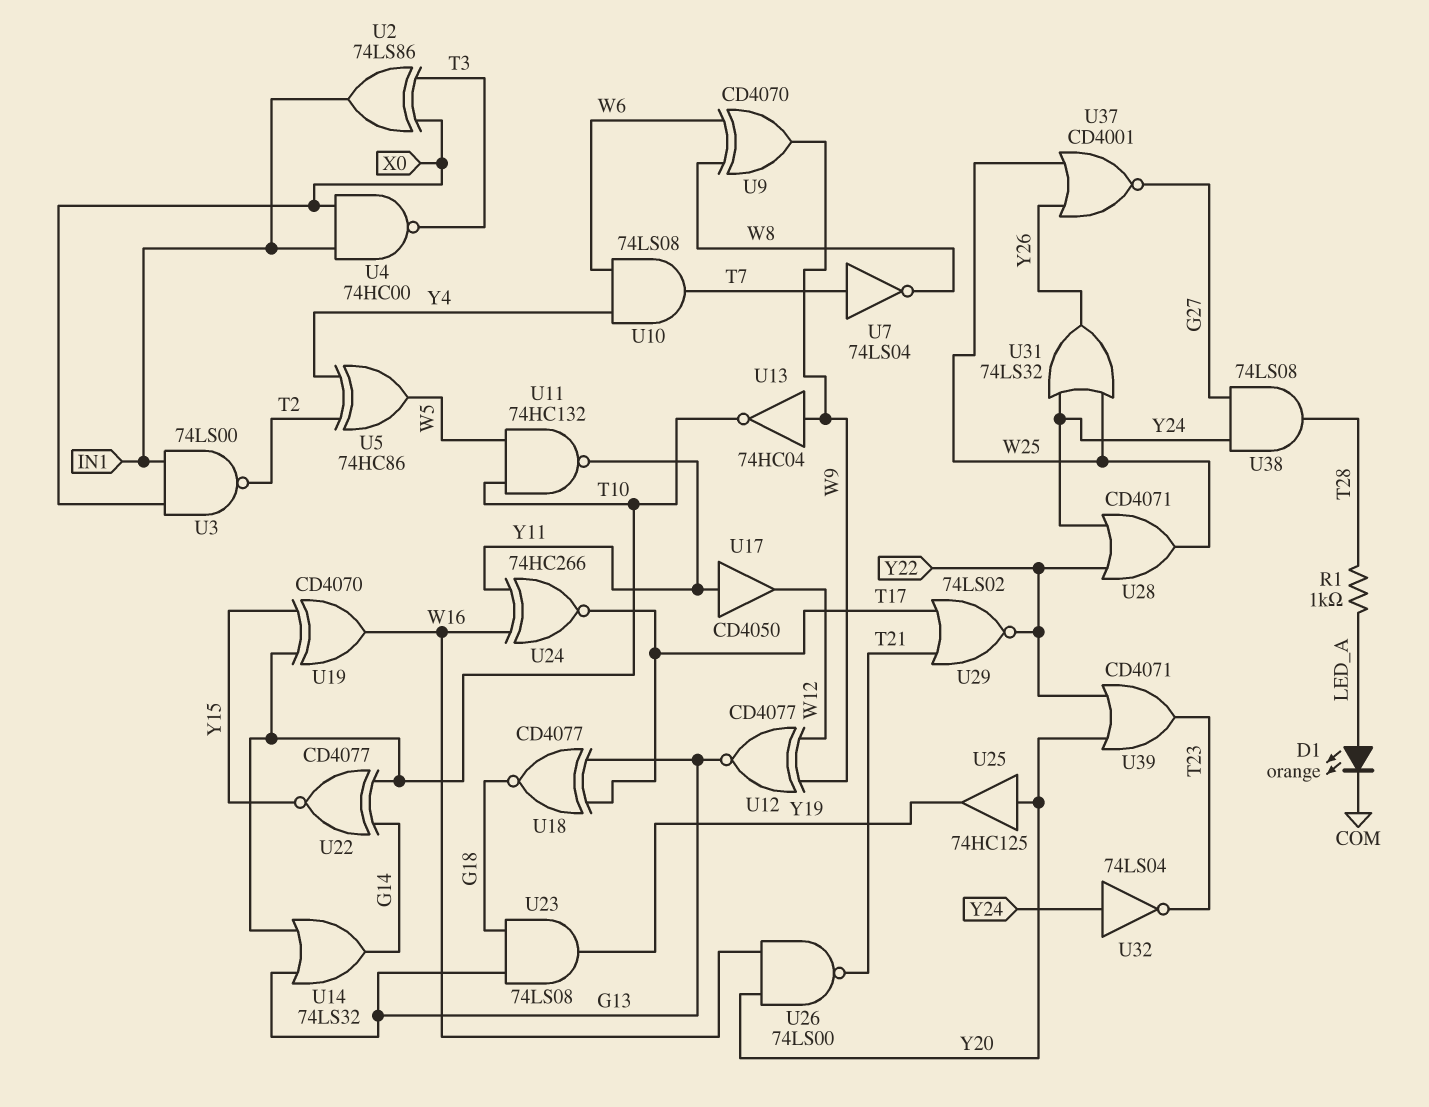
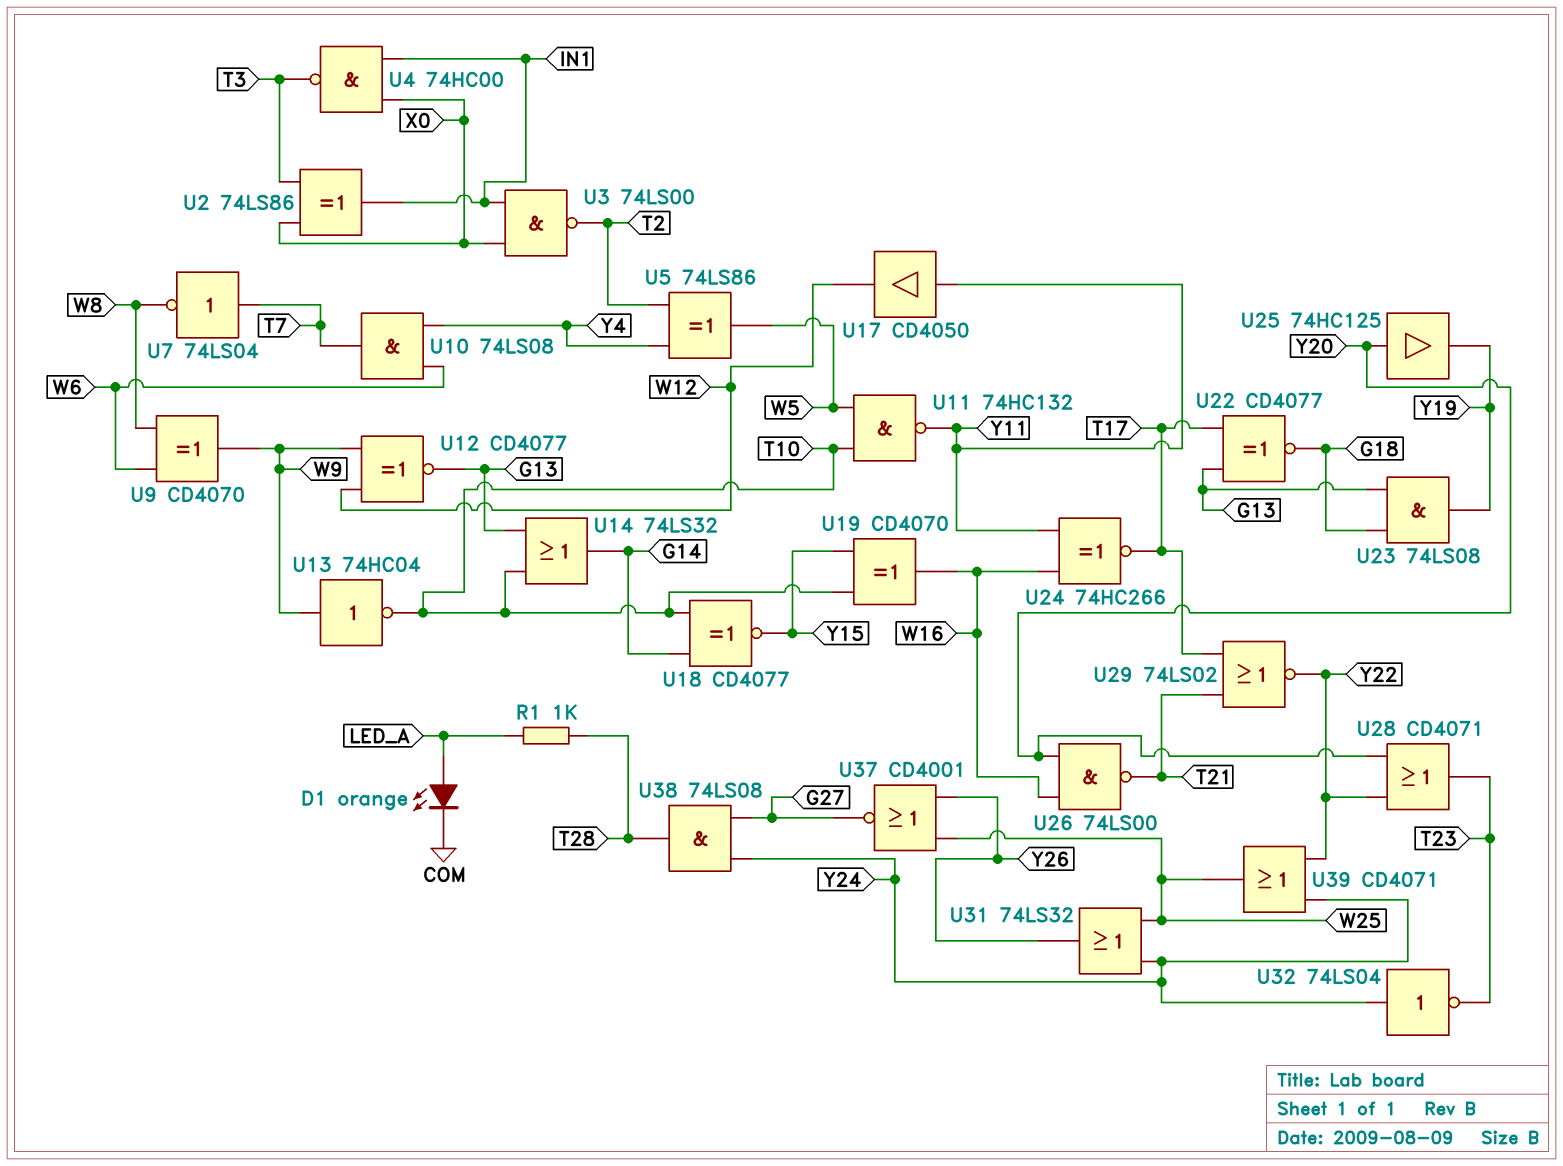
U5: XOR 74HC86 (in T2, in Y4, out W5) -> XOR 74LS86 (in T2, in Y4, out W5)
U18: XNOR CD4077 (in G13, in T17, out G18) -> XNOR CD4077 (in G14, in T10, out Y15)
U22: XNOR CD4077 (in G14, in T10, out Y15) -> XNOR CD4077 (in G13, in T17, out G18)
U28: OR CD4071 (in Y22, in Y24, out W25) -> OR CD4071 (in Y20, in Y22, out T23)
U39: OR CD4071 (in Y20, in Y22, out T23) -> OR CD4071 (in Y22, in Y24, out W25)

